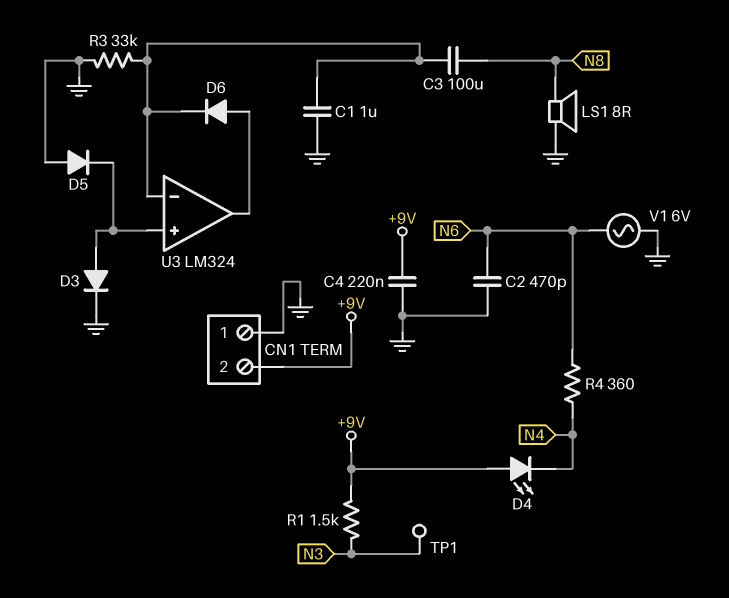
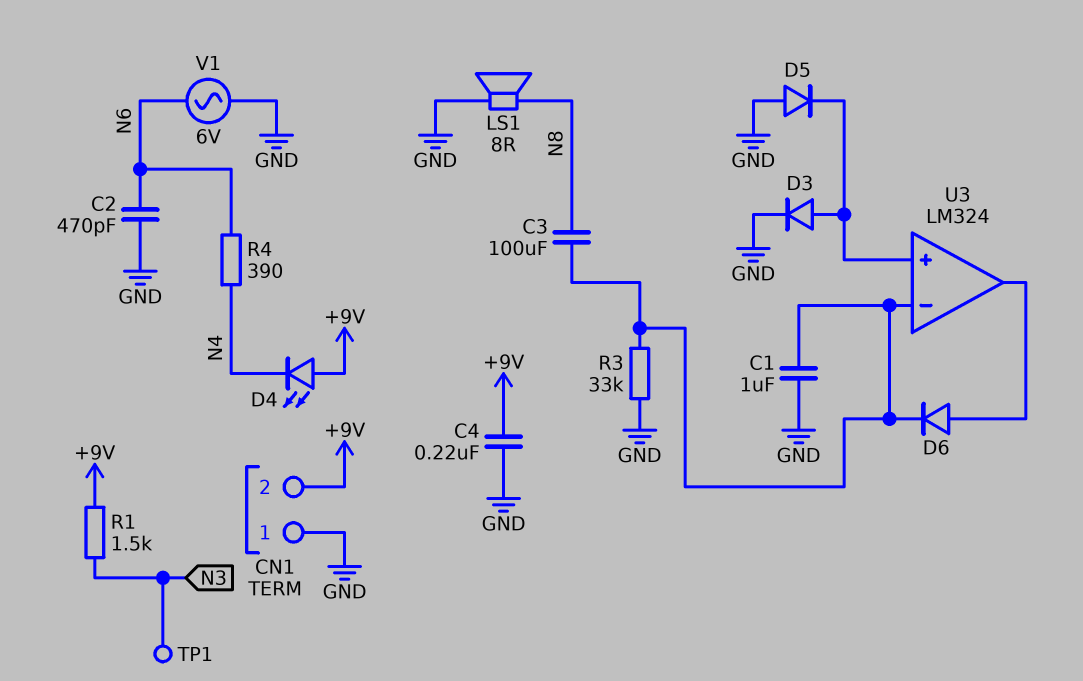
R4: 360 (N4, N6) -> 390 (N4, N6)

